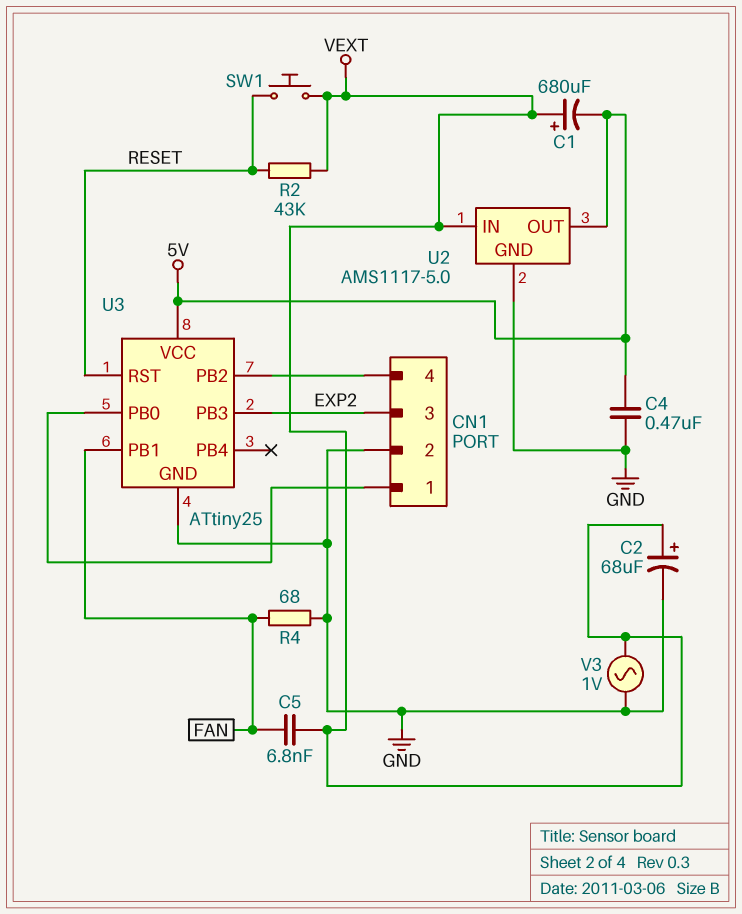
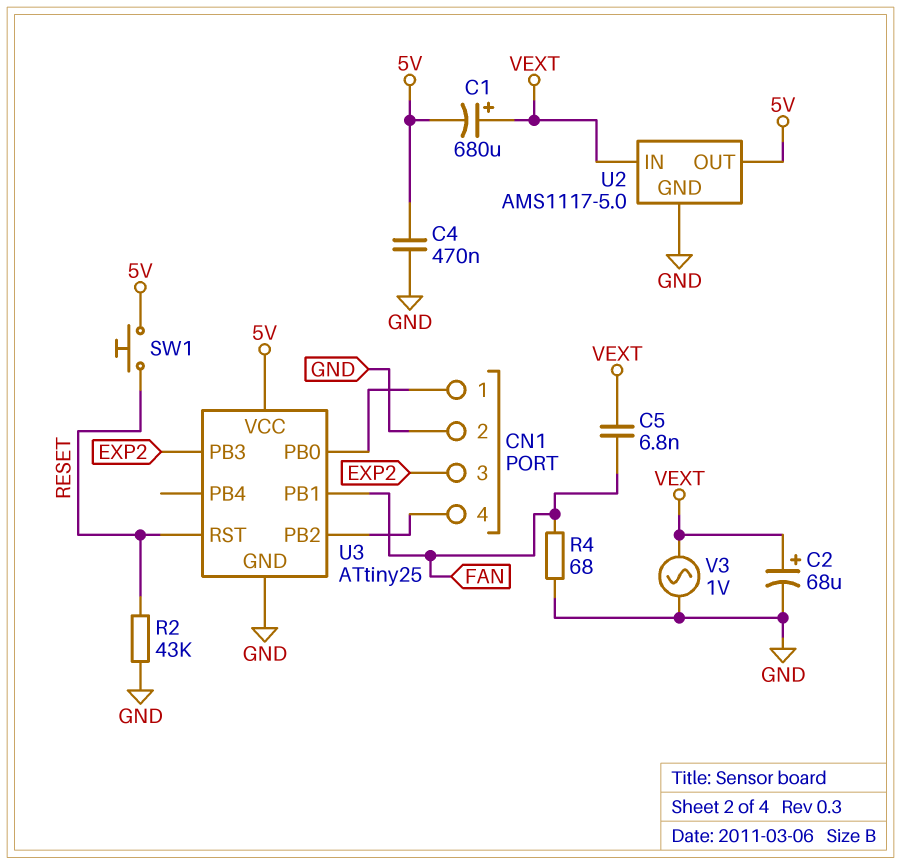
R2: 43k (RESET, VEXT) -> 43k (GND, RESET)
SW1: button (RESET, VEXT) -> button (5V, RESET)

